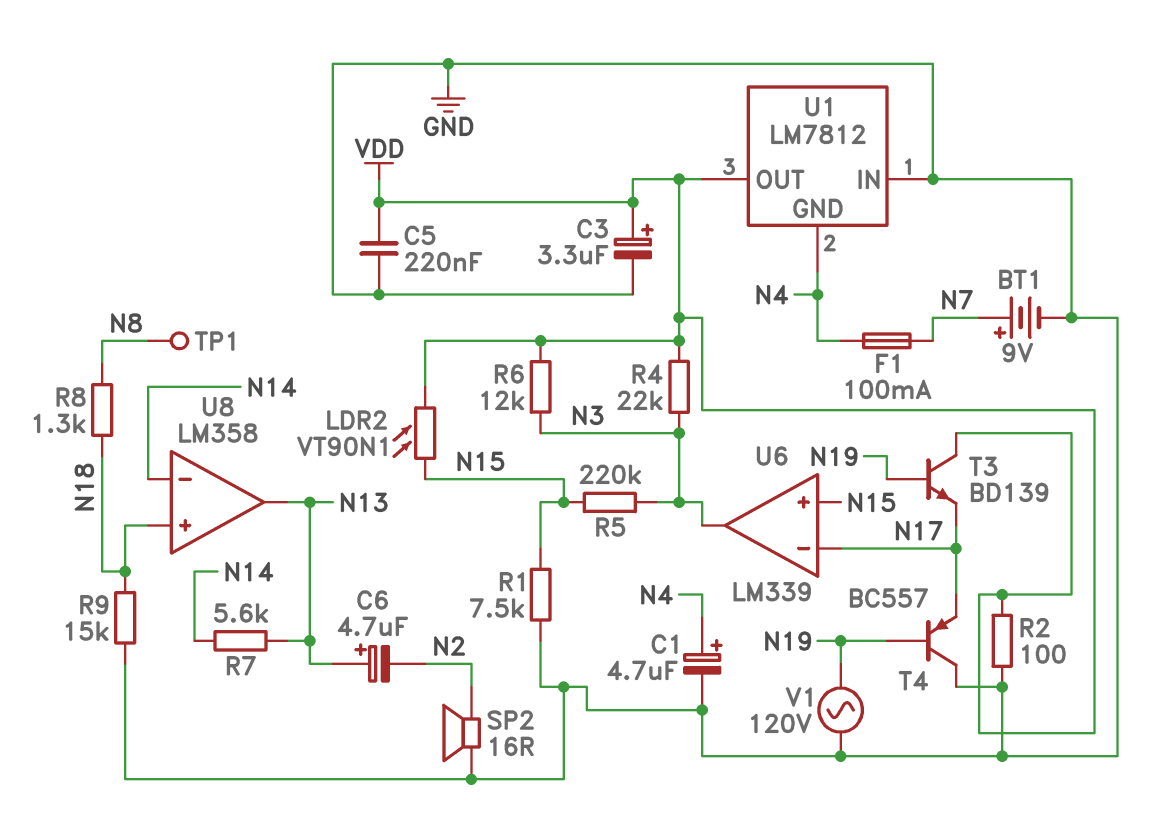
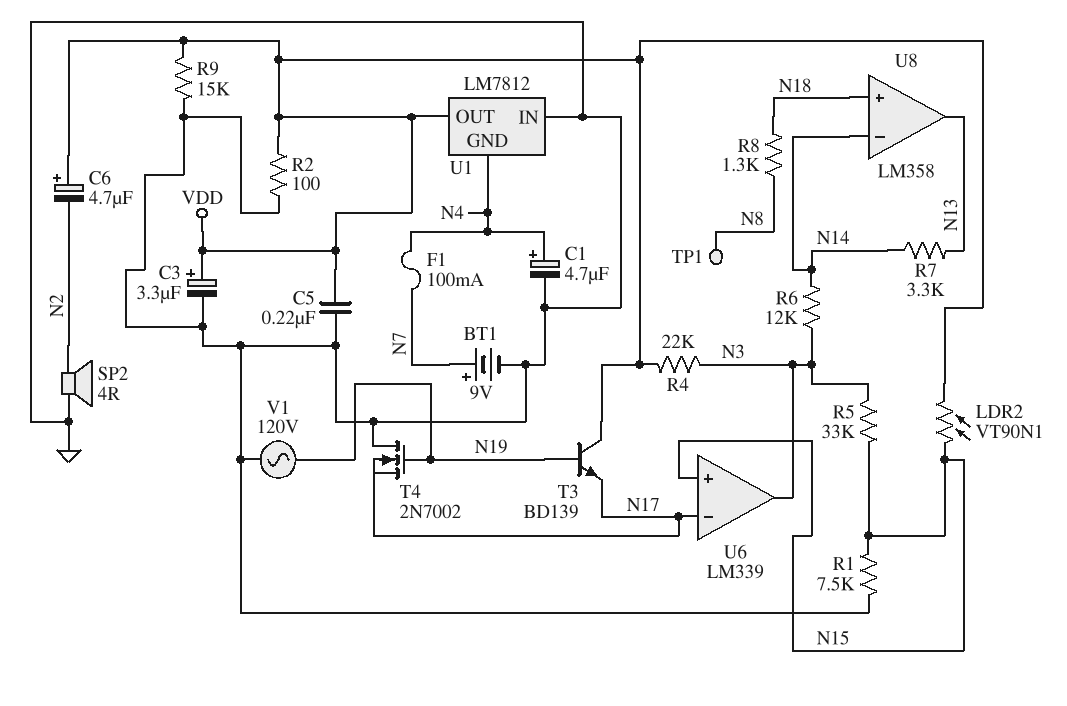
C6: 4.7uF (plus N13, minus N2) -> 4.7uF (plus VDD, minus N2)
R5: 220k (N3, N15) -> 33k (N3, N15)
R6: 12k (N3, VDD) -> 12k (N3, N14)
R7: 5.6k (N13, N14) -> 3.3k (N13, N14)
R9: 15k (GND, N18) -> 15k (GND, VDD)
SP2: speaker 16R (GND, N2) -> speaker 4R (GND, N2)
T4: PNP BC557 (B N19, C GND, E N17) -> NMOS 2N7002 (G N19, D GND, S N17)

